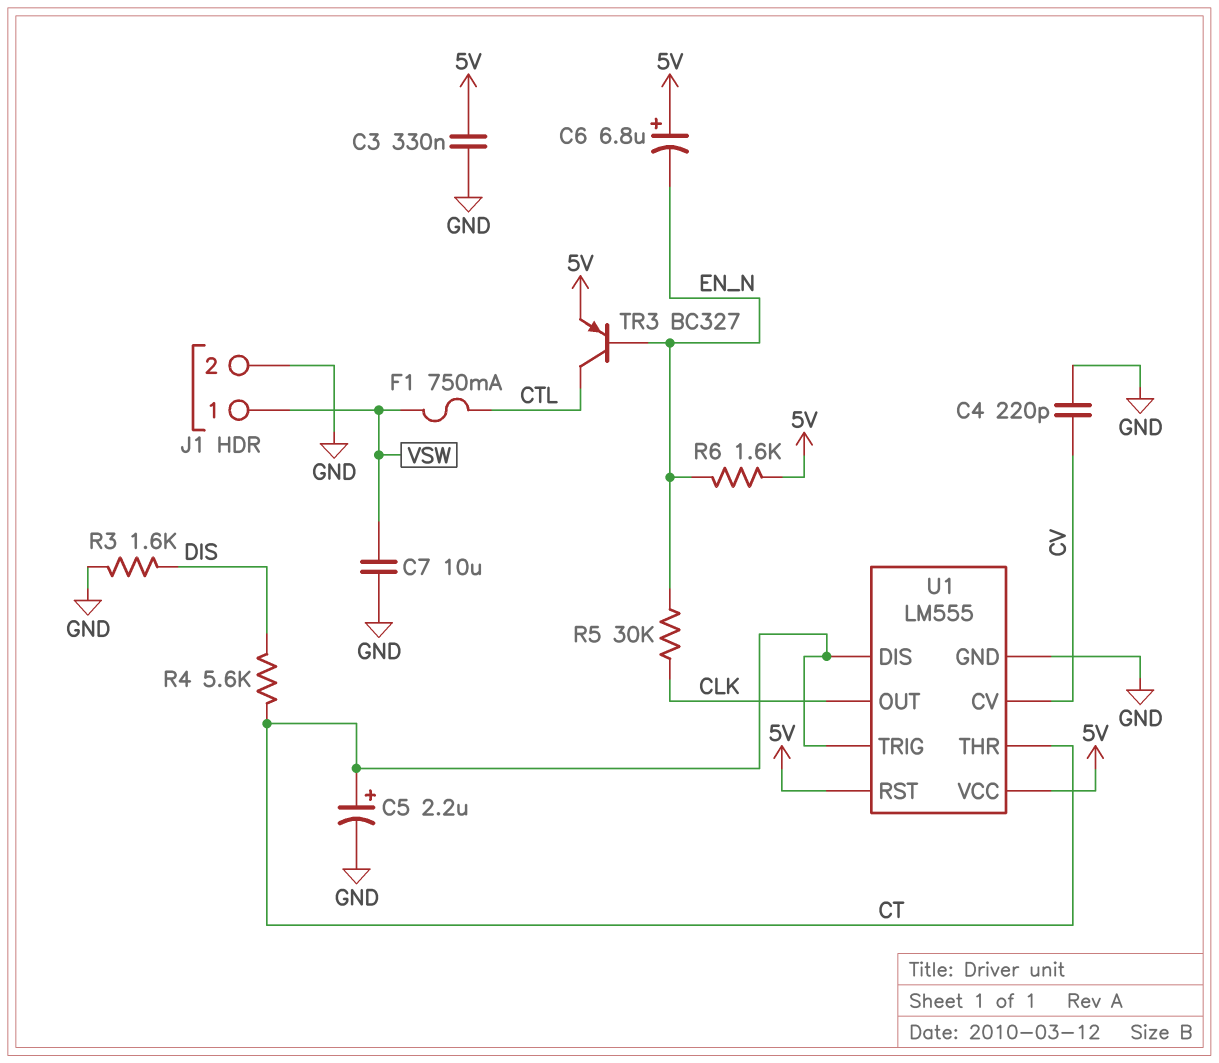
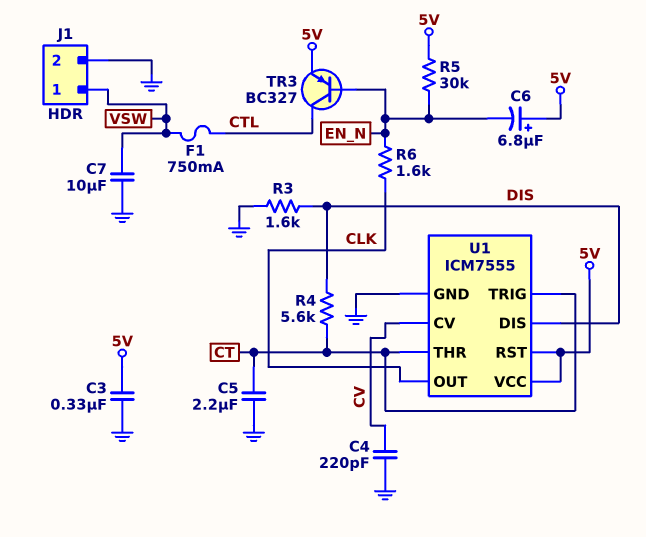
C5: 2.2uF (plus CT, minus GND) -> 2.2uF (CT, GND)
R5: 30k (CLK, EN_N) -> 30k (5V, EN_N)
R6: 1.6k (5V, EN_N) -> 1.6k (CLK, EN_N)
U1: LM555 -> ICM7555
U1 pin DIS: CT -> DIS

